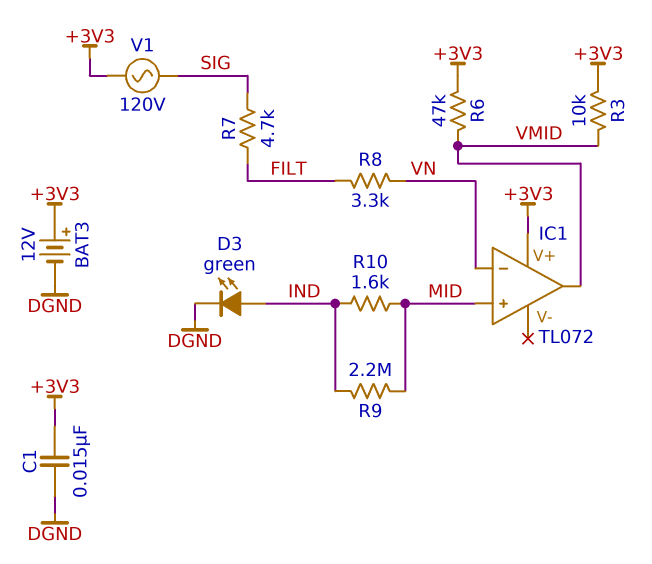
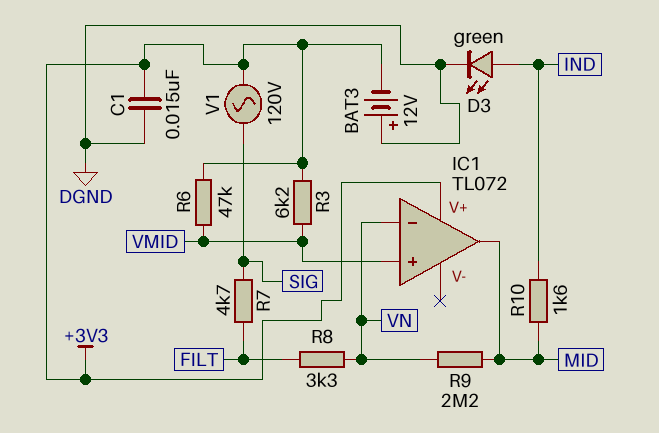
BAT3: 12V (plus +3V3, minus DGND) -> 12V (plus DGND, minus +3V3)
IC1 pin in+: MID -> VMID
IC1 pin out: VMID -> MID
R3: 10k (+3V3, VMID) -> 6.2k (+3V3, VMID)
R9: 2.2M (IND, MID) -> 2.2M (MID, VN)

